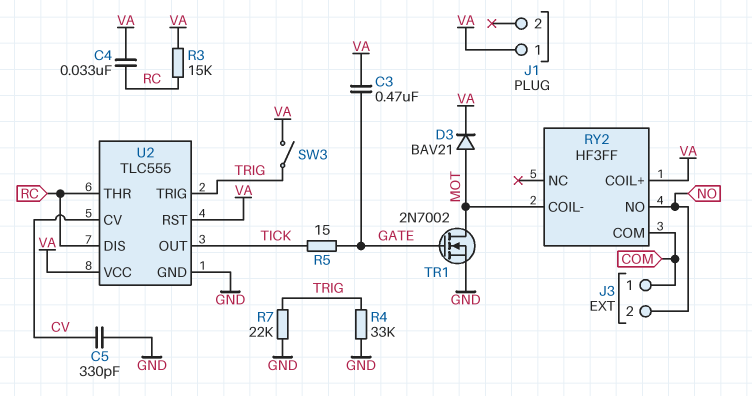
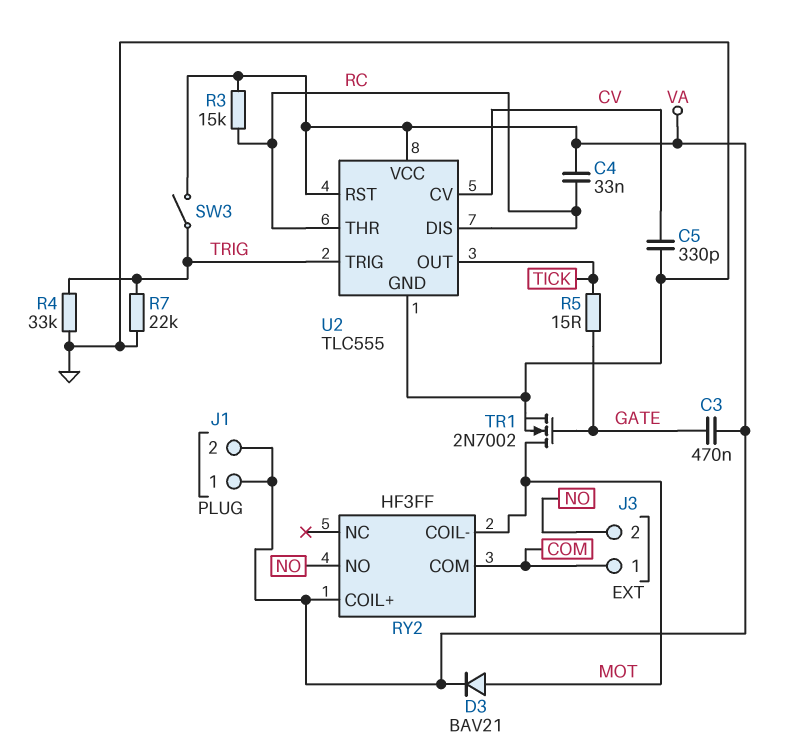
J1 pin 2: none -> VA

